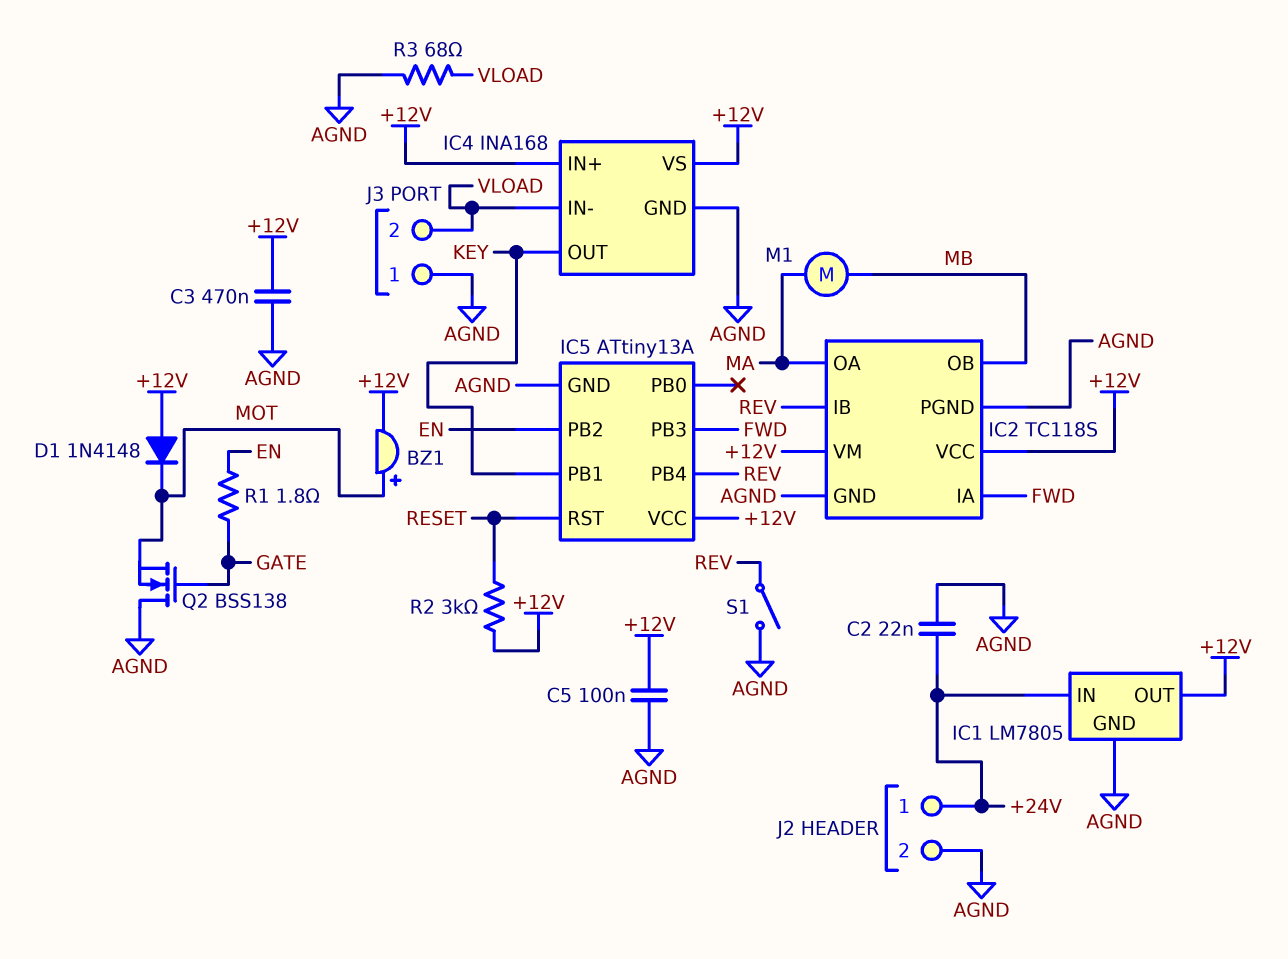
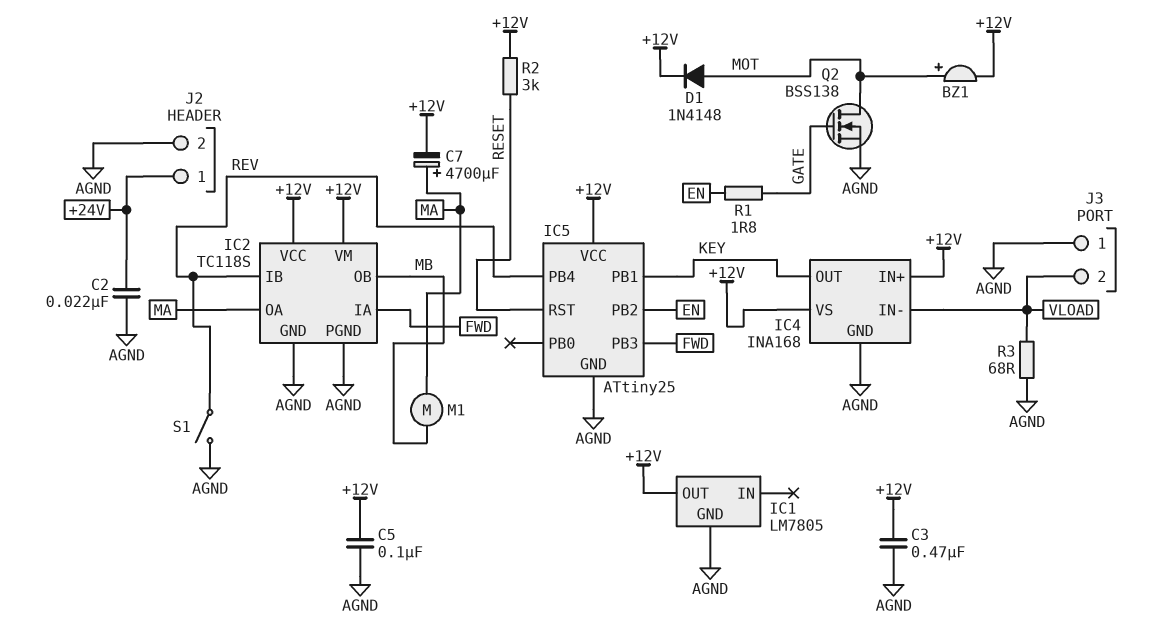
C7: none -> 4700uF (plus MA, minus +12V)
D1: diode 1N4148 (A +12V, K MOT) -> diode 1N4148 (A MOT, K +12V)
IC1 pin IN: +24V -> none
IC5: ATtiny13A -> ATtiny25
Q2: NMOS BSS138 (G GATE, D AGND, S MOT) -> NMOS BSS138 (G GATE, D MOT, S AGND)

